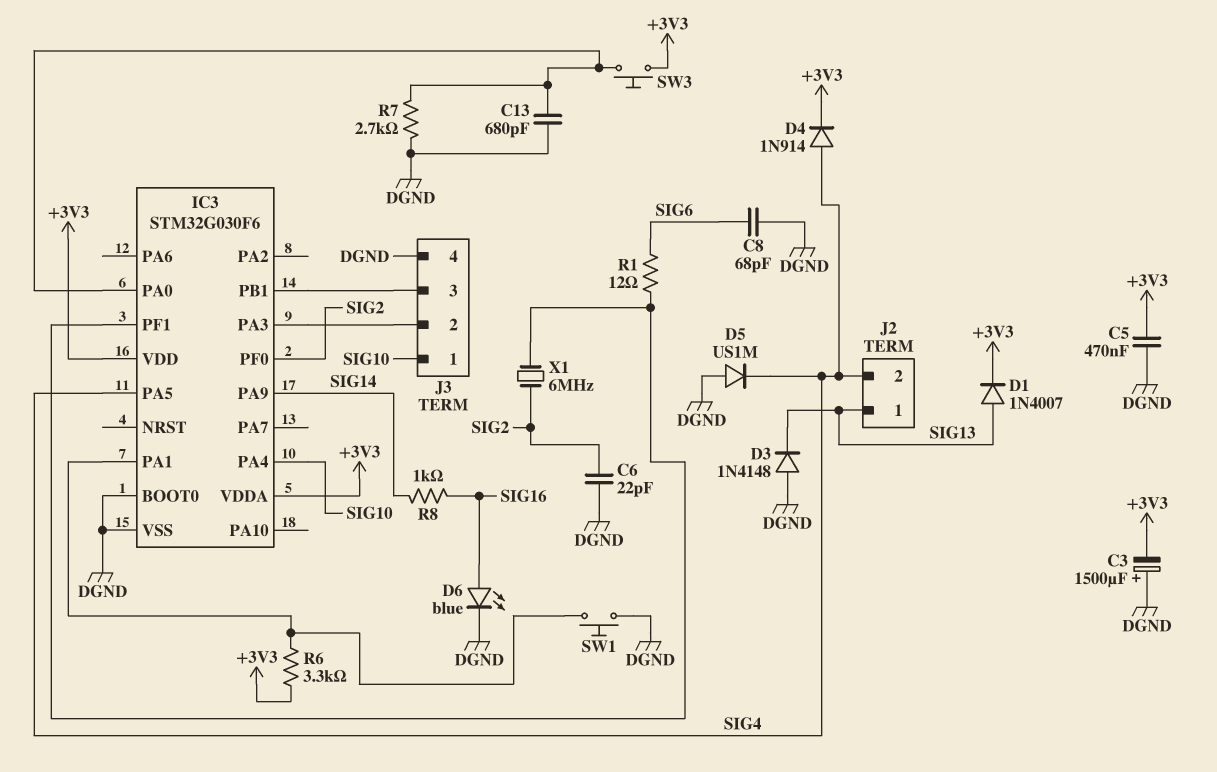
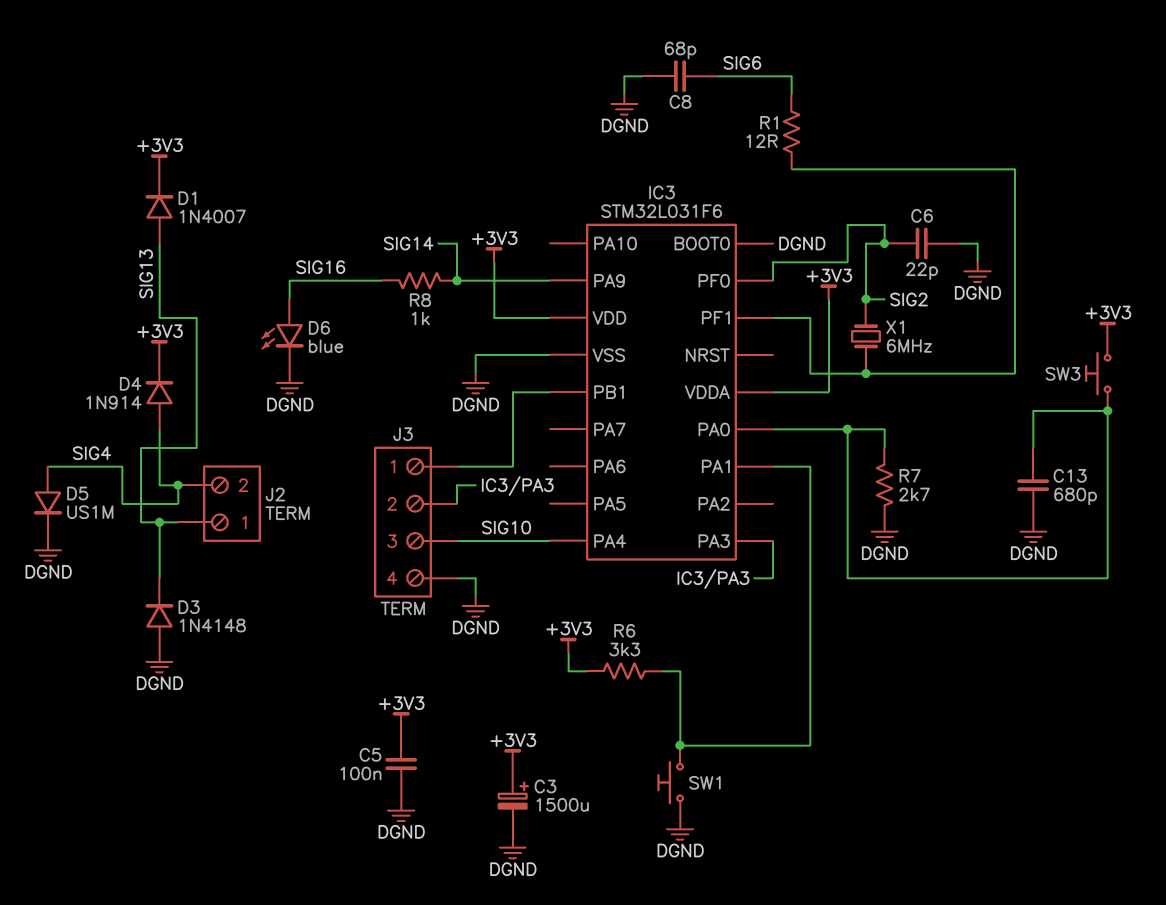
C3: 1500uF (plus DGND, minus +3V3) -> 1500uF (plus +3V3, minus DGND)
C5: 470nF (+3V3, DGND) -> 100nF (+3V3, DGND)
D5: diode US1M (A DGND, K SIG4) -> diode US1M (A SIG4, K DGND)
IC3: STM32G030F6 -> STM32L031F6
IC3 pin PA5: SIG4 -> none
J3 pin 1: SIG10 -> IC3/PB1
J3 pin 3: IC3/PB1 -> SIG10

